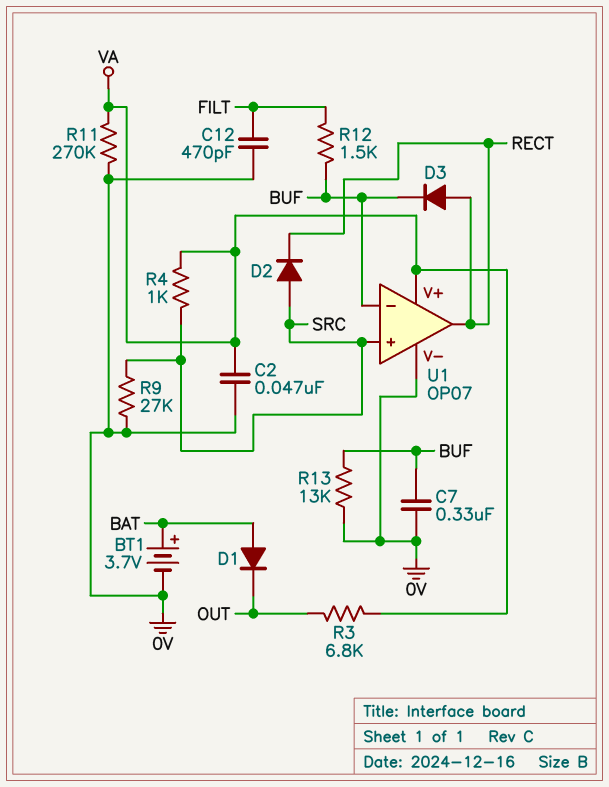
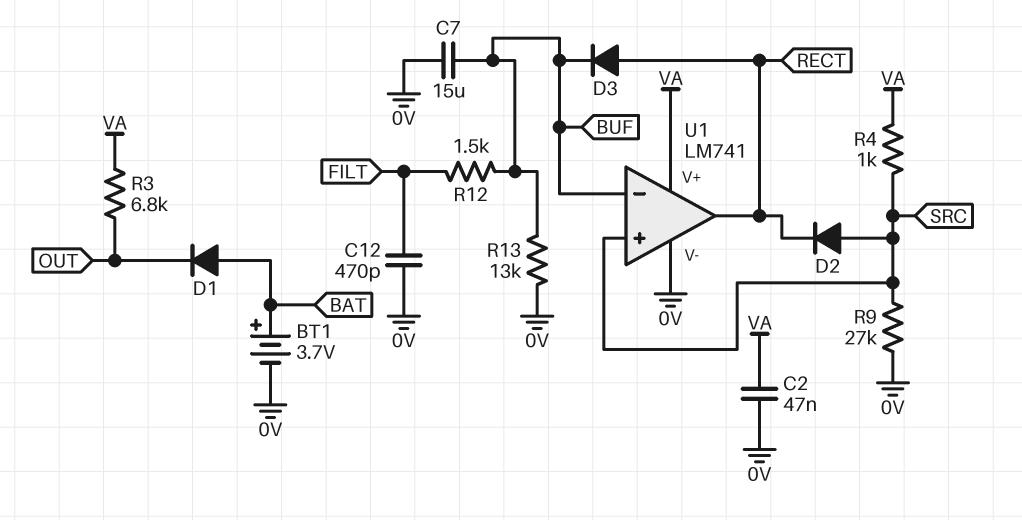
C7: 330nF (0V, BUF) -> 15uF (0V, BUF)
R11: 270k (0V, VA) -> none
U1: OP07 -> LM741

